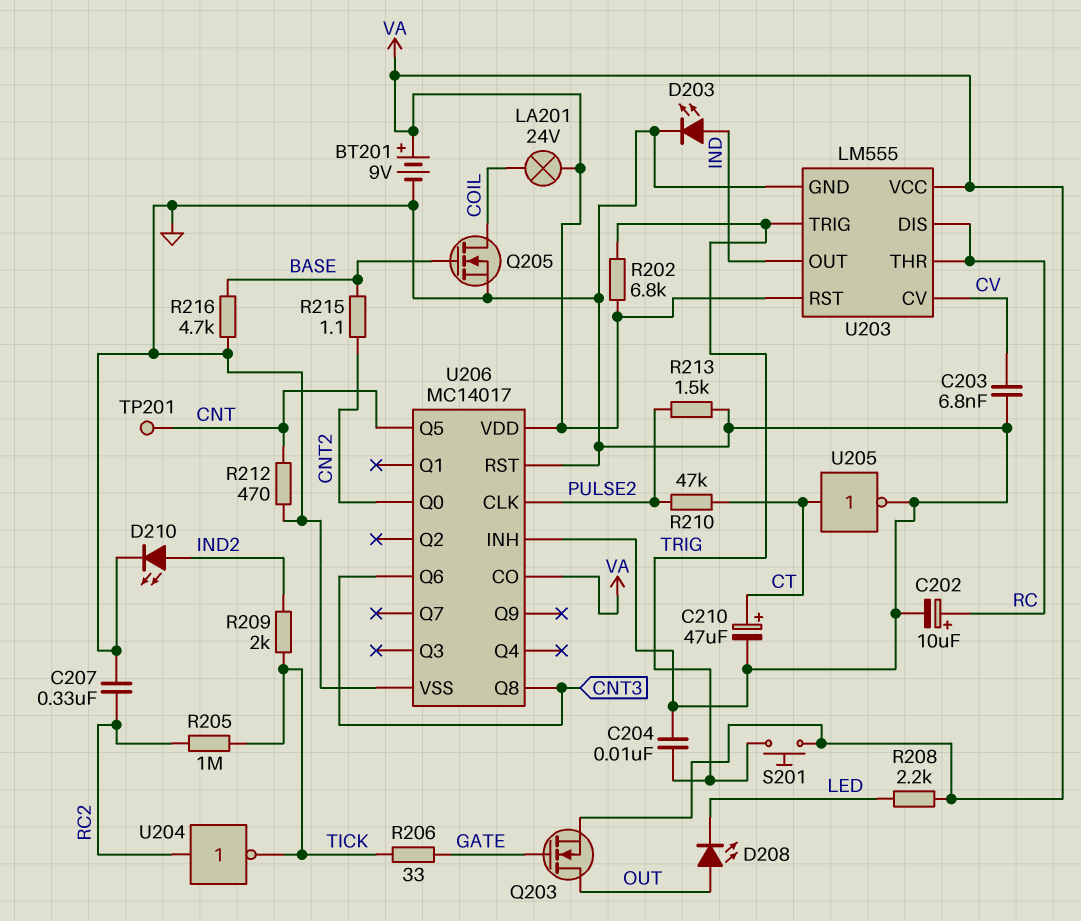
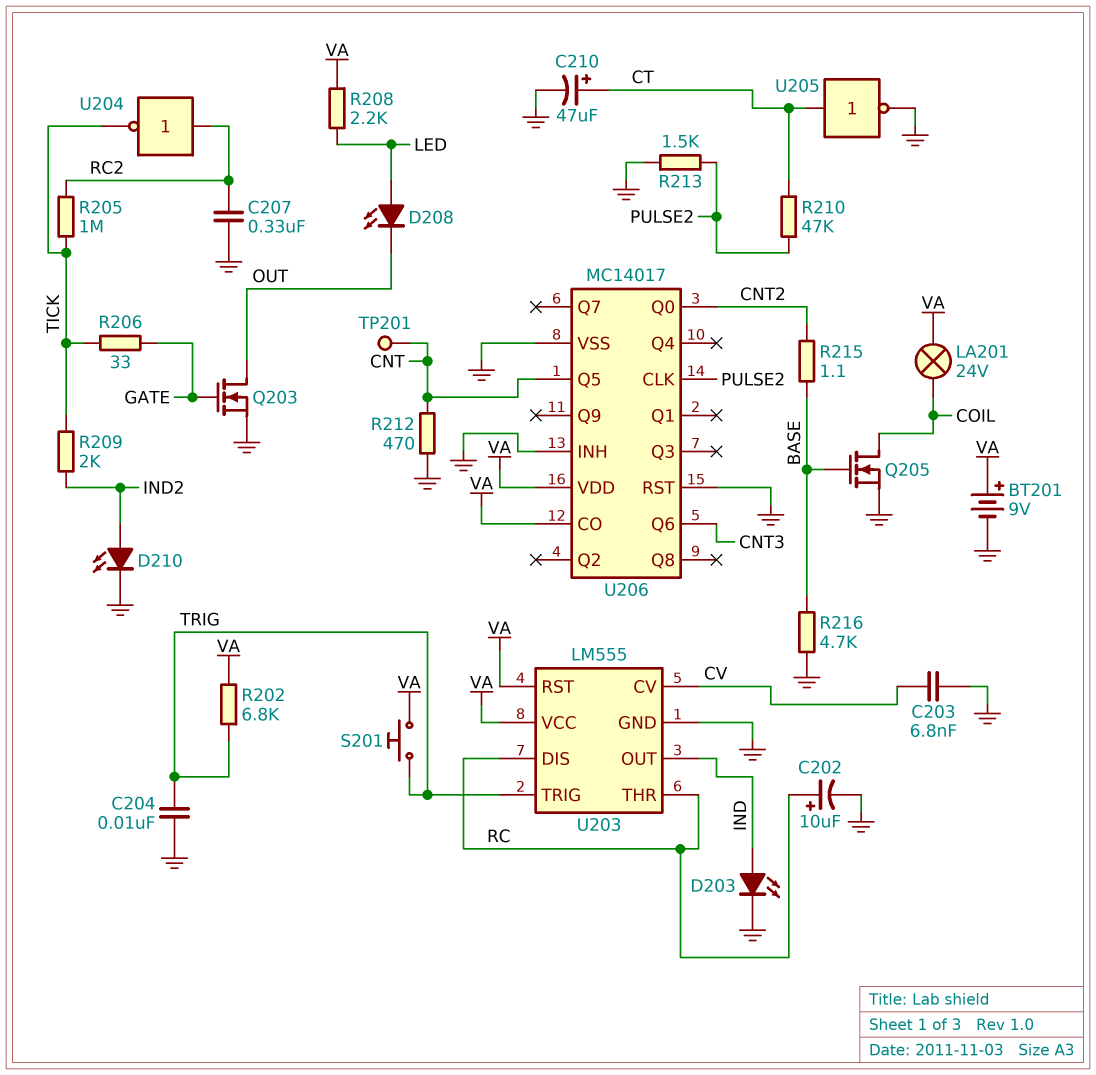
D208: LED (A OUT, K LED) -> LED (A LED, K OUT)
Q203: NMOS (G GATE, D OUT, S VA) -> NMOS (G GATE, D OUT, S GND)
U206 pin Q8: CNT3 -> none

